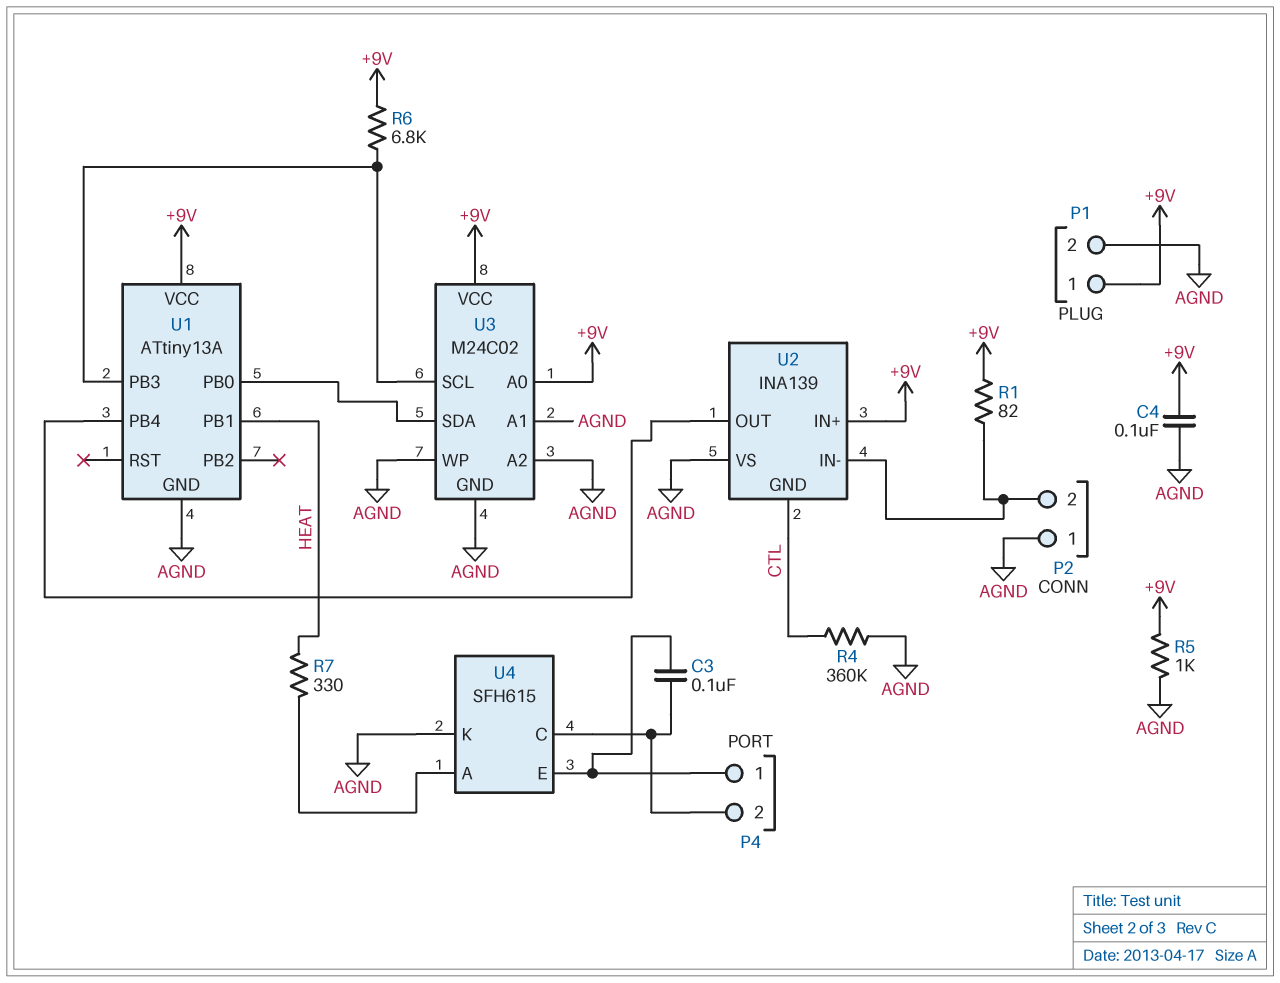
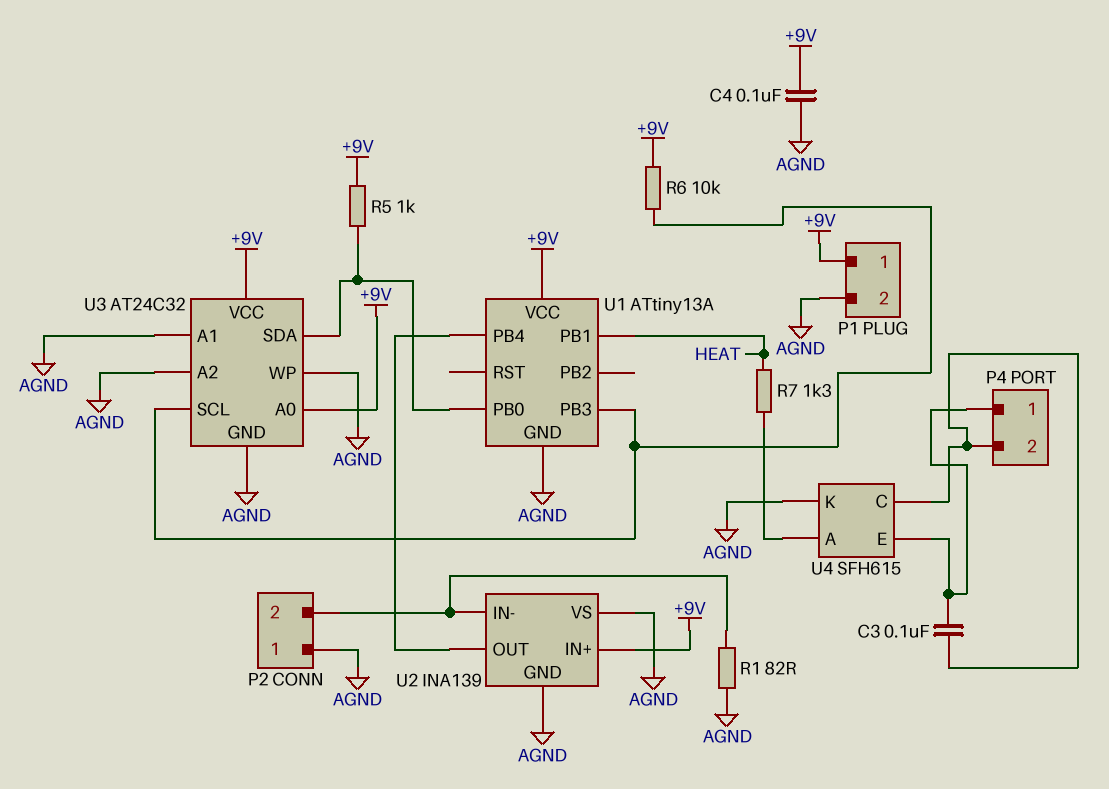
R1: 82 (+9V, P2/2) -> 82 (AGND, P2/2)
R4: 360k (AGND, CTL) -> none
R5: 1k (+9V, AGND) -> 1k (+9V, U1/PB0)
R6: 6.8k (+9V, U1/PB3) -> 10k (+9V, U1/PB3)
R7: 330 (HEAT, U4/A) -> 1.3k (HEAT, U4/A)
U2 pin GND: CTL -> AGND
U3: M24C02 -> AT24C32

